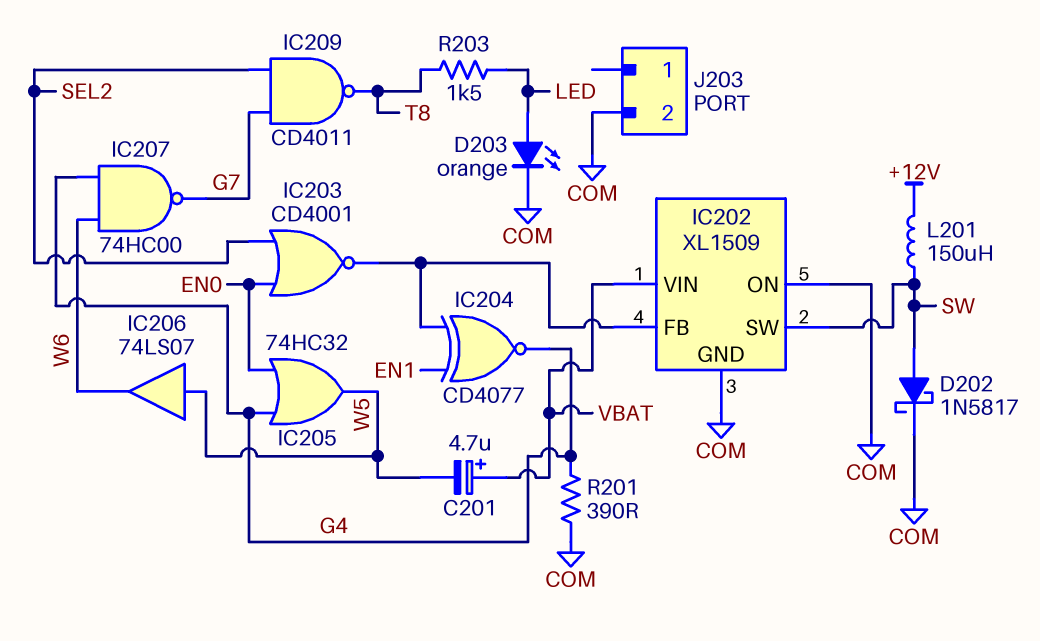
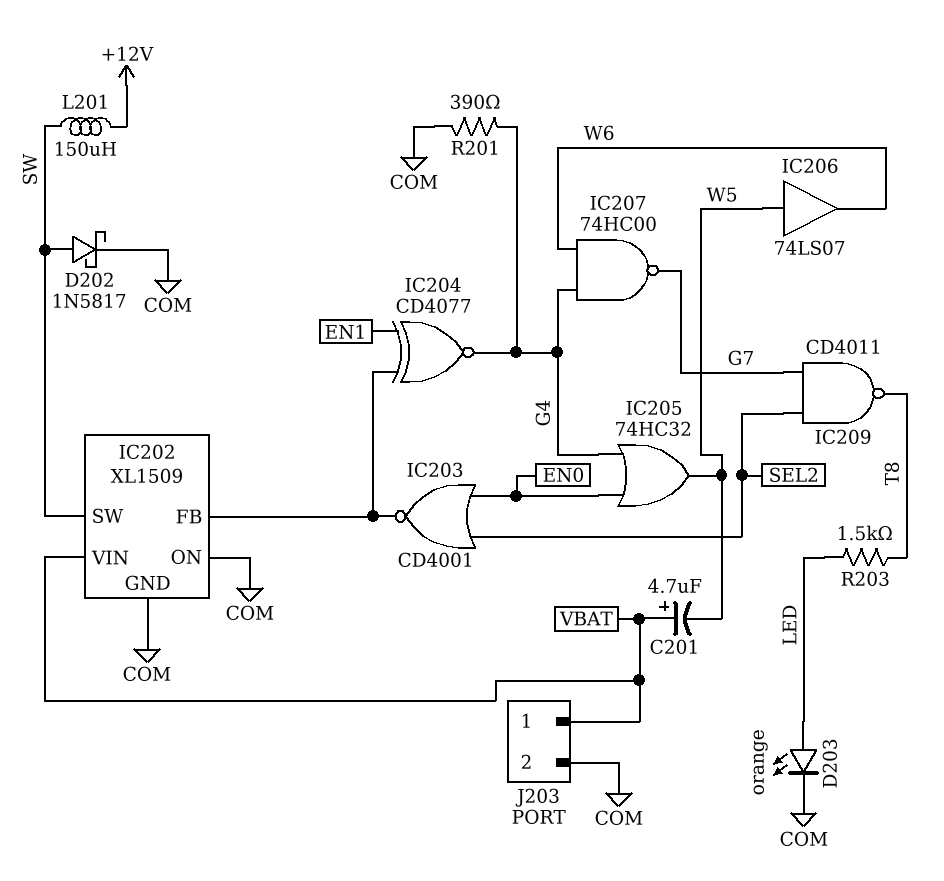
J203 pin 1: none -> VBAT

